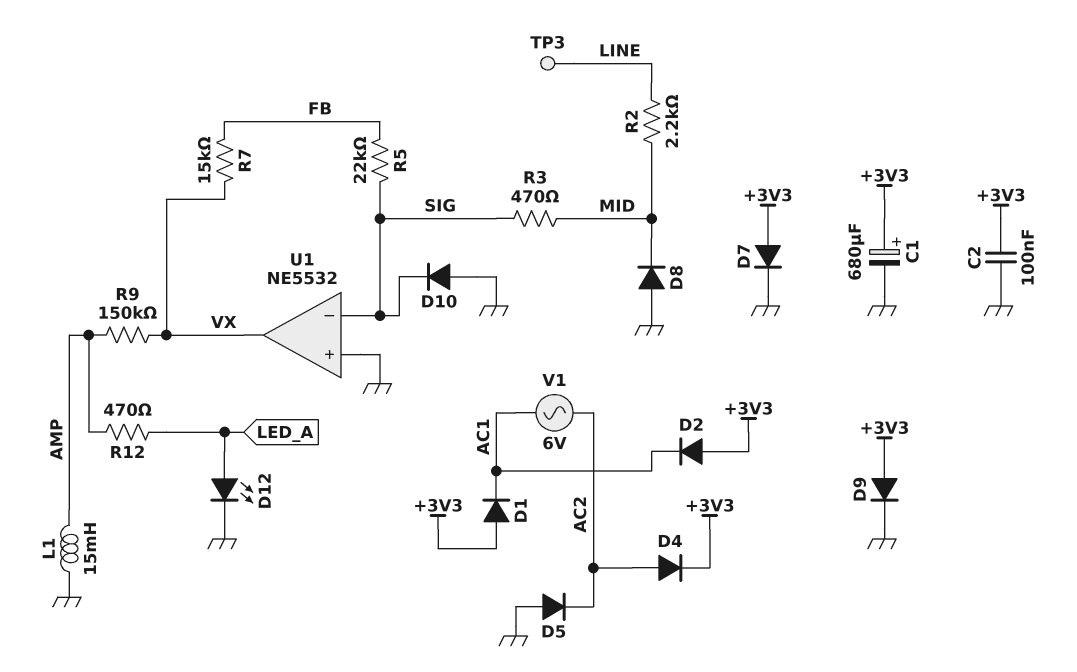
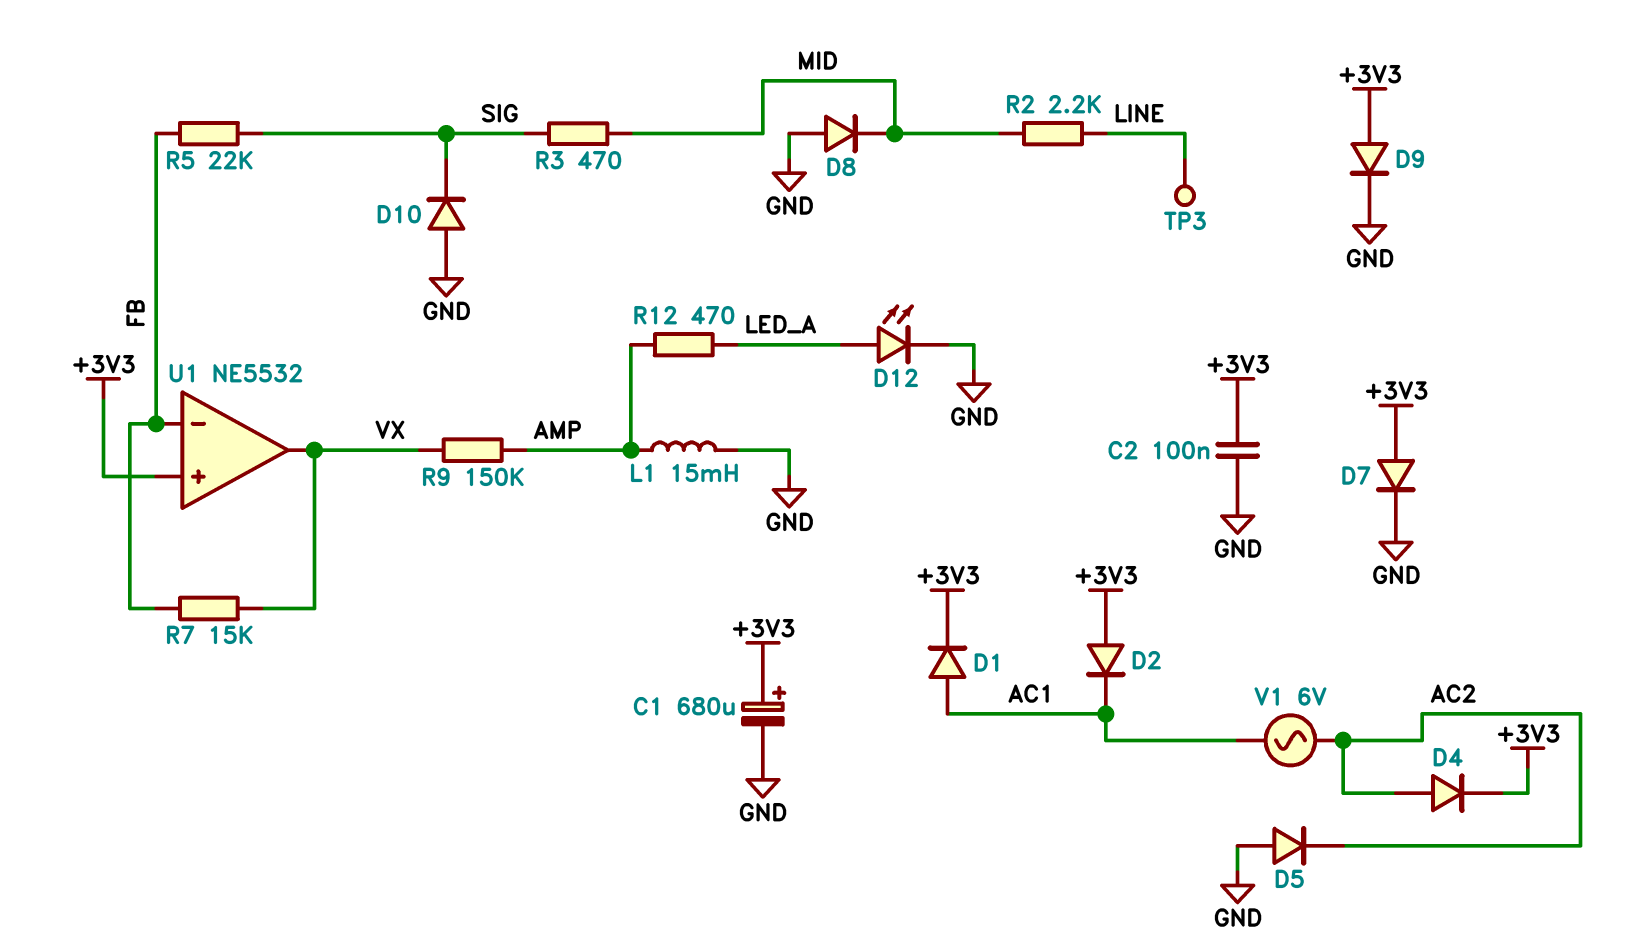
D1: diode (A +3V3, K AC1) -> diode (A AC1, K +3V3)
U1 pin in+: GND -> +3V3
U1 pin in-: SIG -> FB

